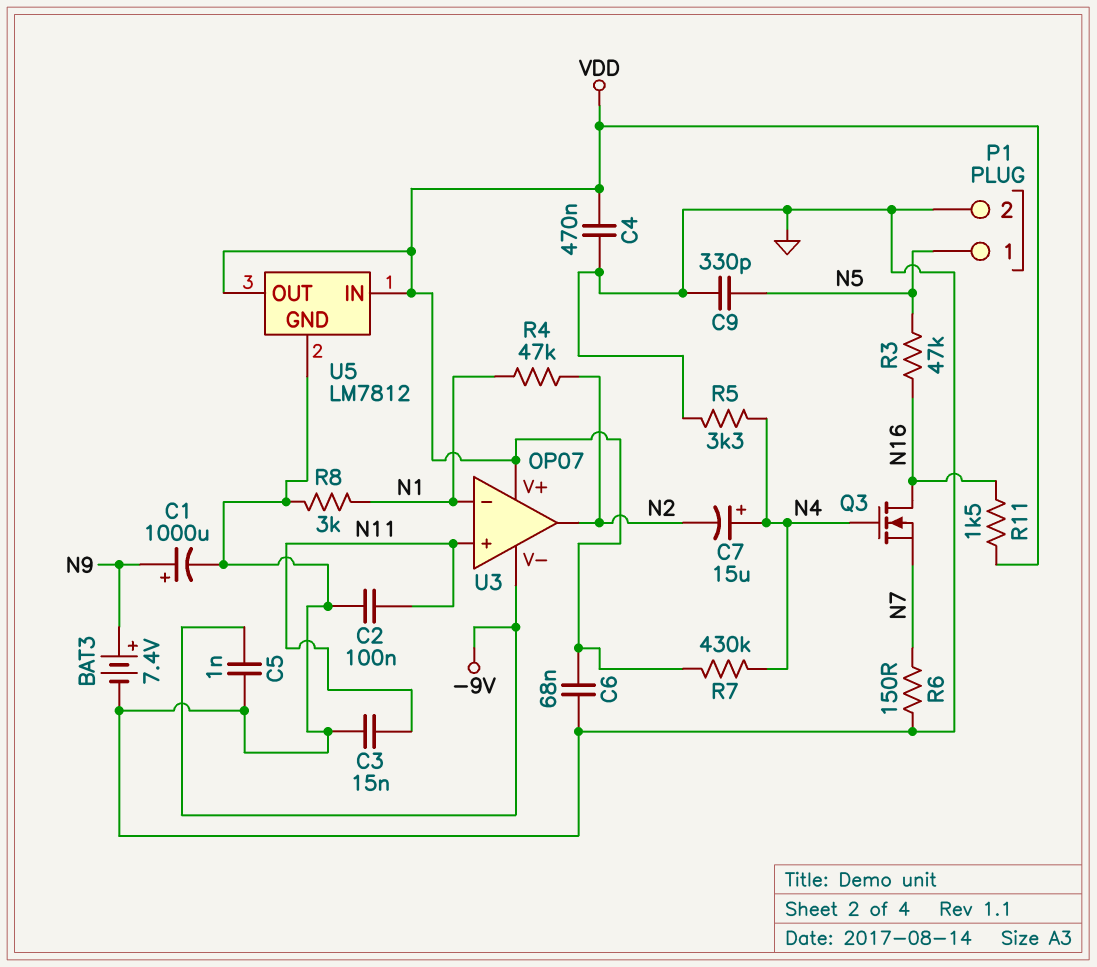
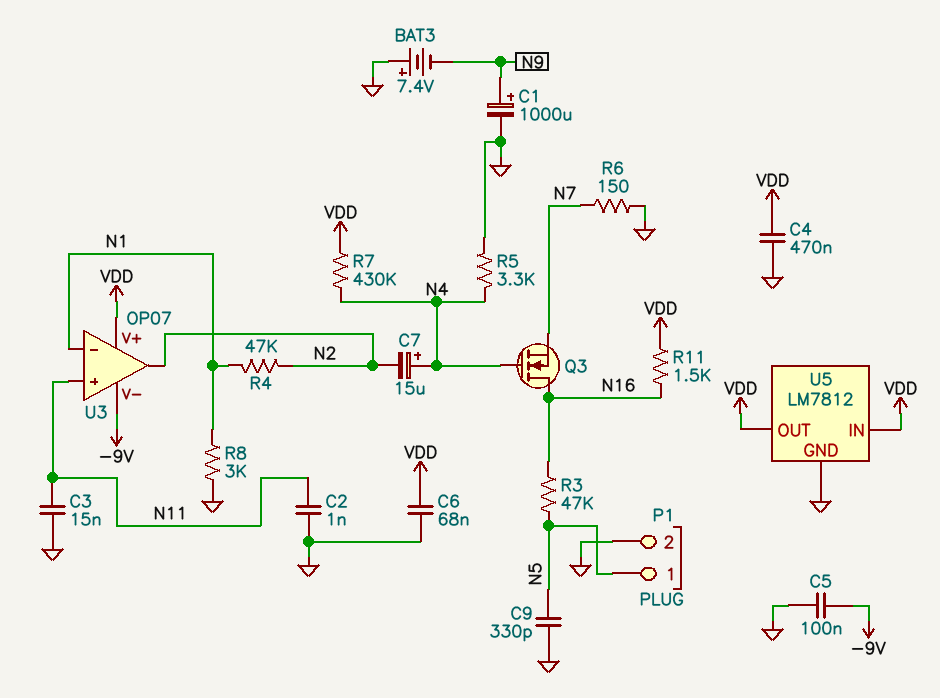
BAT3: 7.4V (plus N9, minus GND) -> 7.4V (plus GND, minus N9)
C2: 100nF (GND, N11) -> 1nF (GND, N11)
C5: 1nF (-9V, GND) -> 100nF (-9V, GND)

